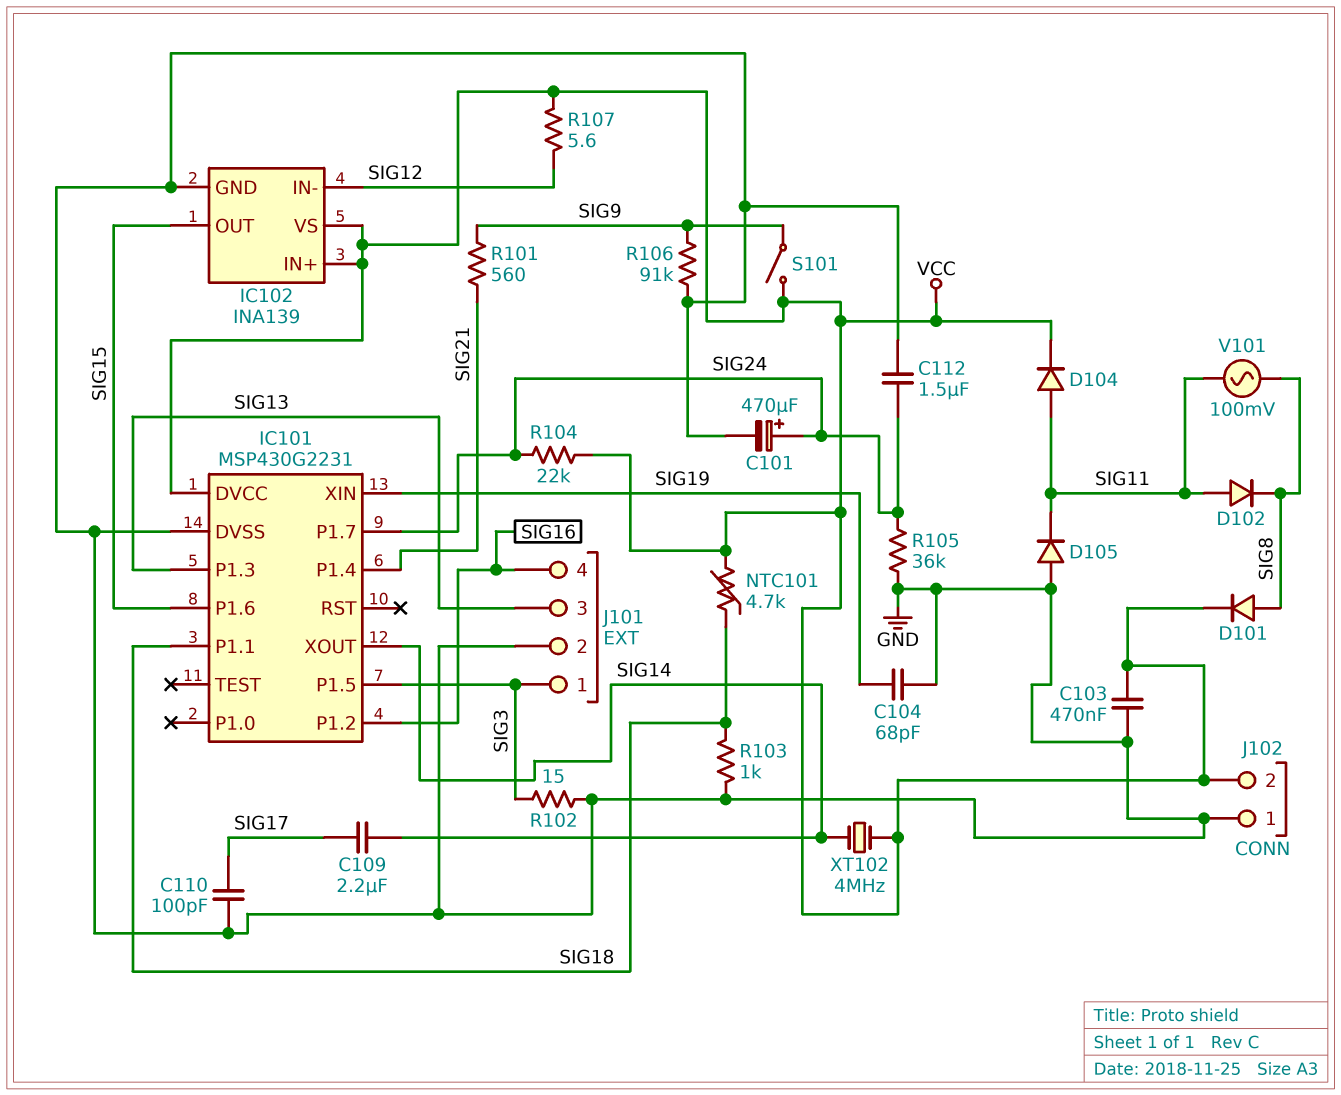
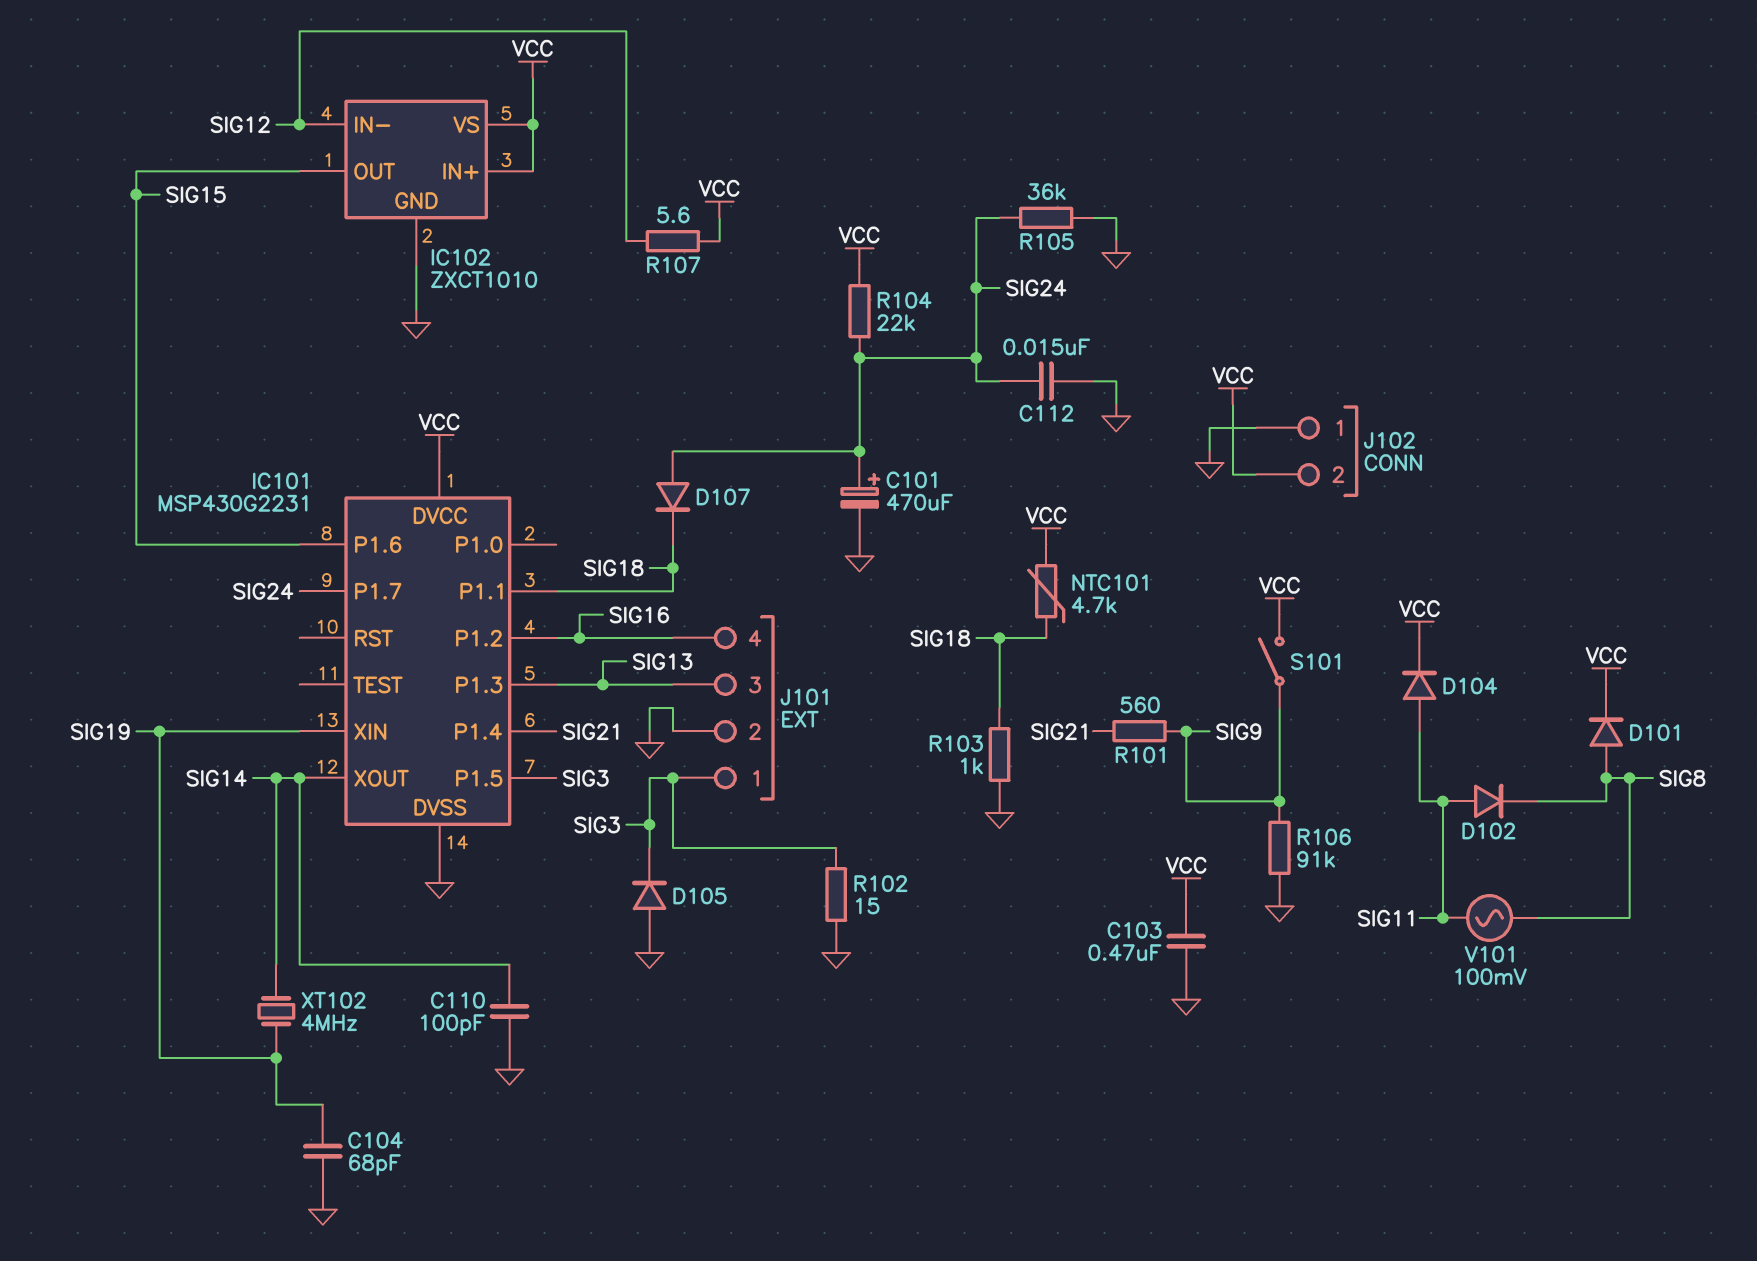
C109: 2.2uF (SIG14, SIG17) -> none
C110: 100pF (GND, SIG17) -> 100pF (GND, SIG14)
C112: 1.5uF (GND, SIG24) -> 15nF (GND, SIG24)
D105: diode (A GND, K SIG11) -> diode (A GND, K SIG3)
D107: none -> diode (A SIG24, K SIG18)
IC102: INA139 -> ZXCT1010
XT102: 4MHz (SIG14, VCC) -> 4MHz (SIG14, SIG19)

